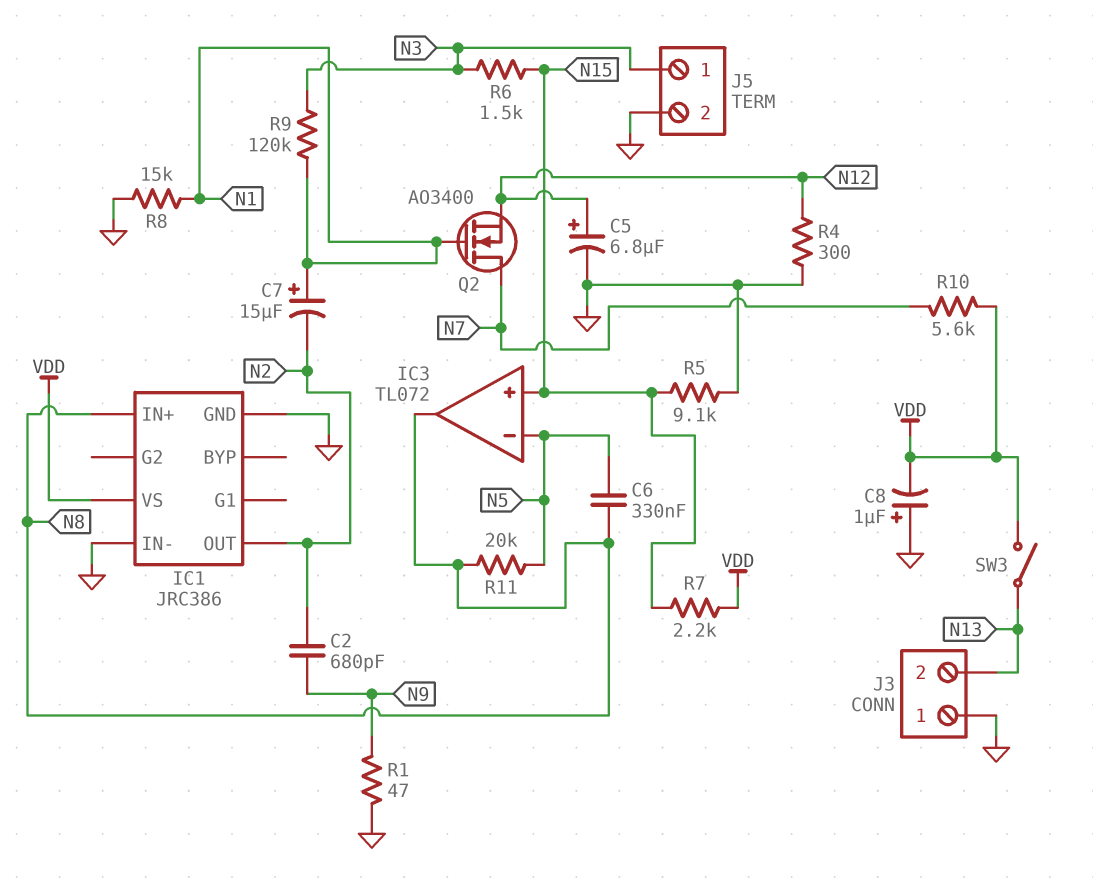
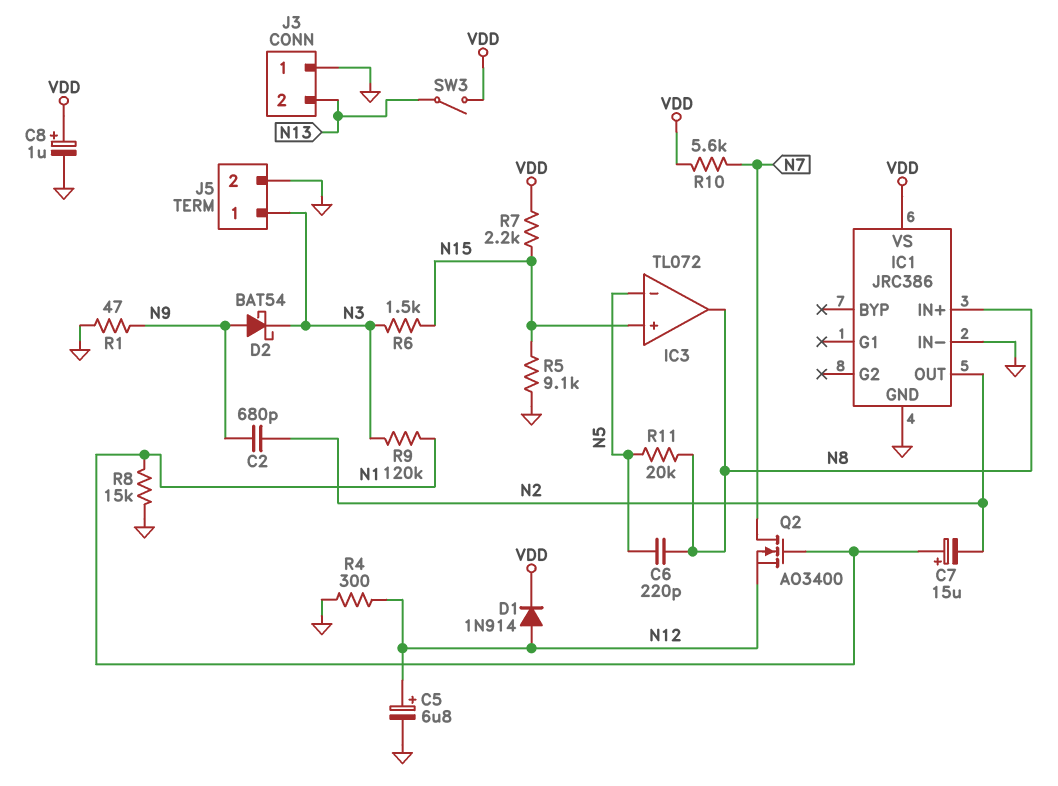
C6: 330nF (N5, N8) -> 220pF (N5, N8)
C8: 1uF (plus GND, minus VDD) -> 1uF (plus VDD, minus GND)
D1: none -> diode 1N914 (A N12, K VDD)
D2: none -> schottky BAT54 (A N9, K N3)

